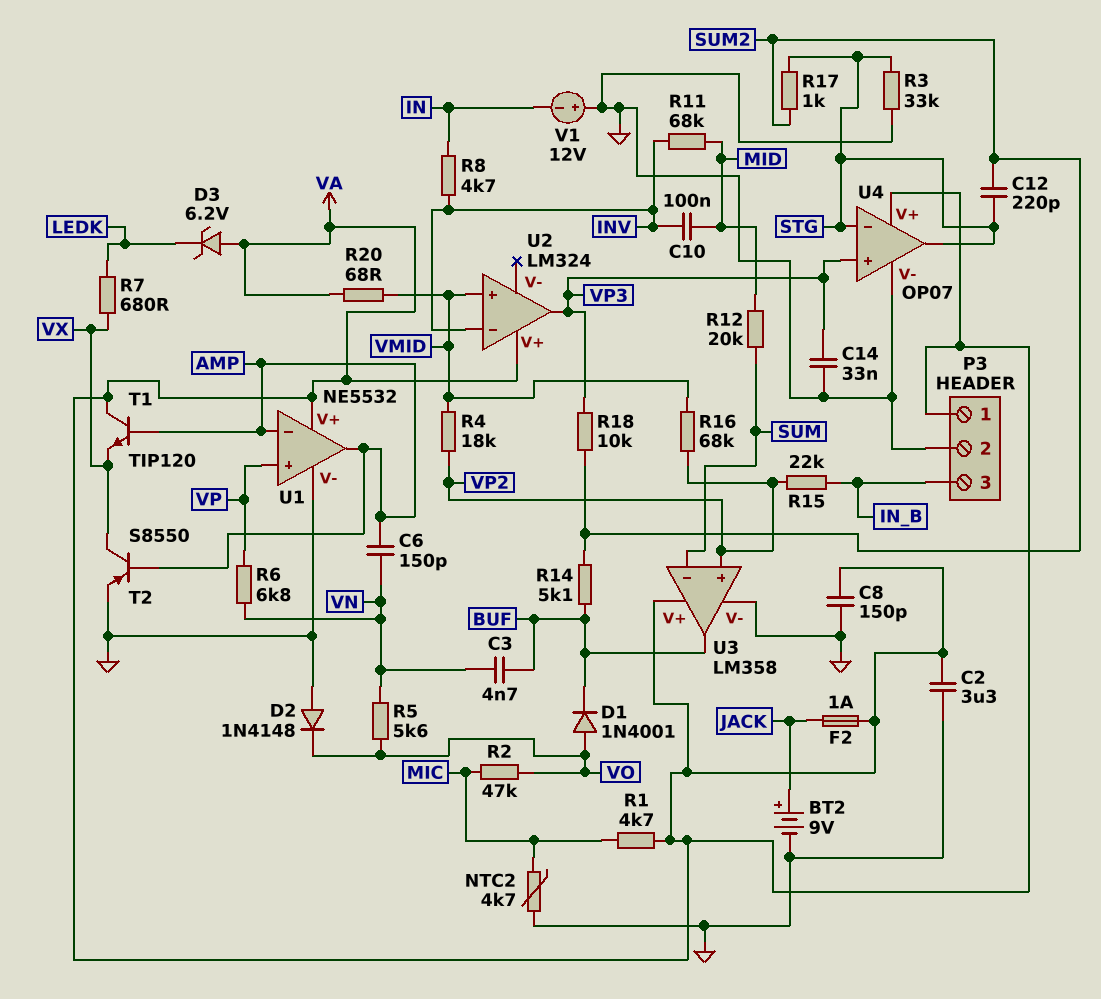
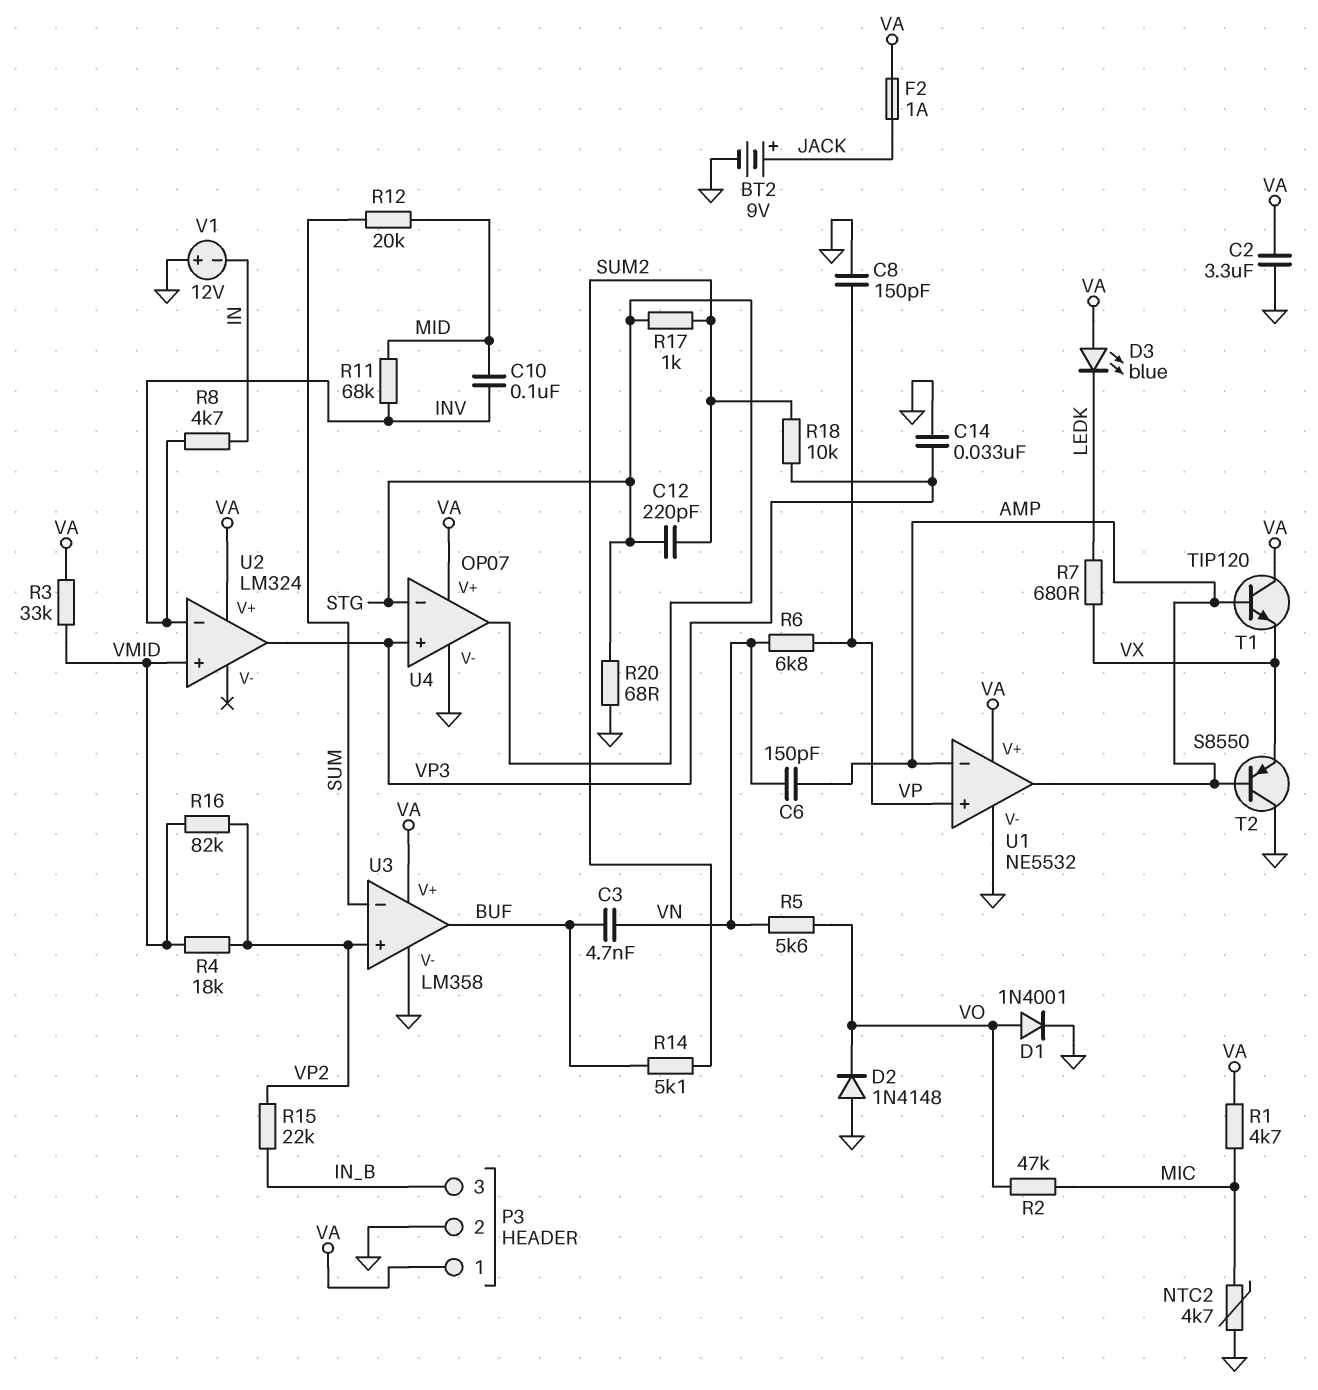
C8: 150pF (GND, VA) -> 150pF (GND, VP)
D1: diode 1N4001 (A VO, K BUF) -> diode 1N4001 (A VO, K GND)
D3: zener 6.2V (A VA, K LEDK) -> LED blue (A VA, K LEDK)
R3: 33k (GND, STG) -> 33k (VA, VMID)
R16: 68k (VMID, VP2) -> 82k (VMID, VP2)
R20: 68 (VA, VMID) -> 68 (GND, STG)
T2: PNP S8550 (B AMP, C VX, E GND) -> PNP S8550 (B AMP, C GND, E VX)

